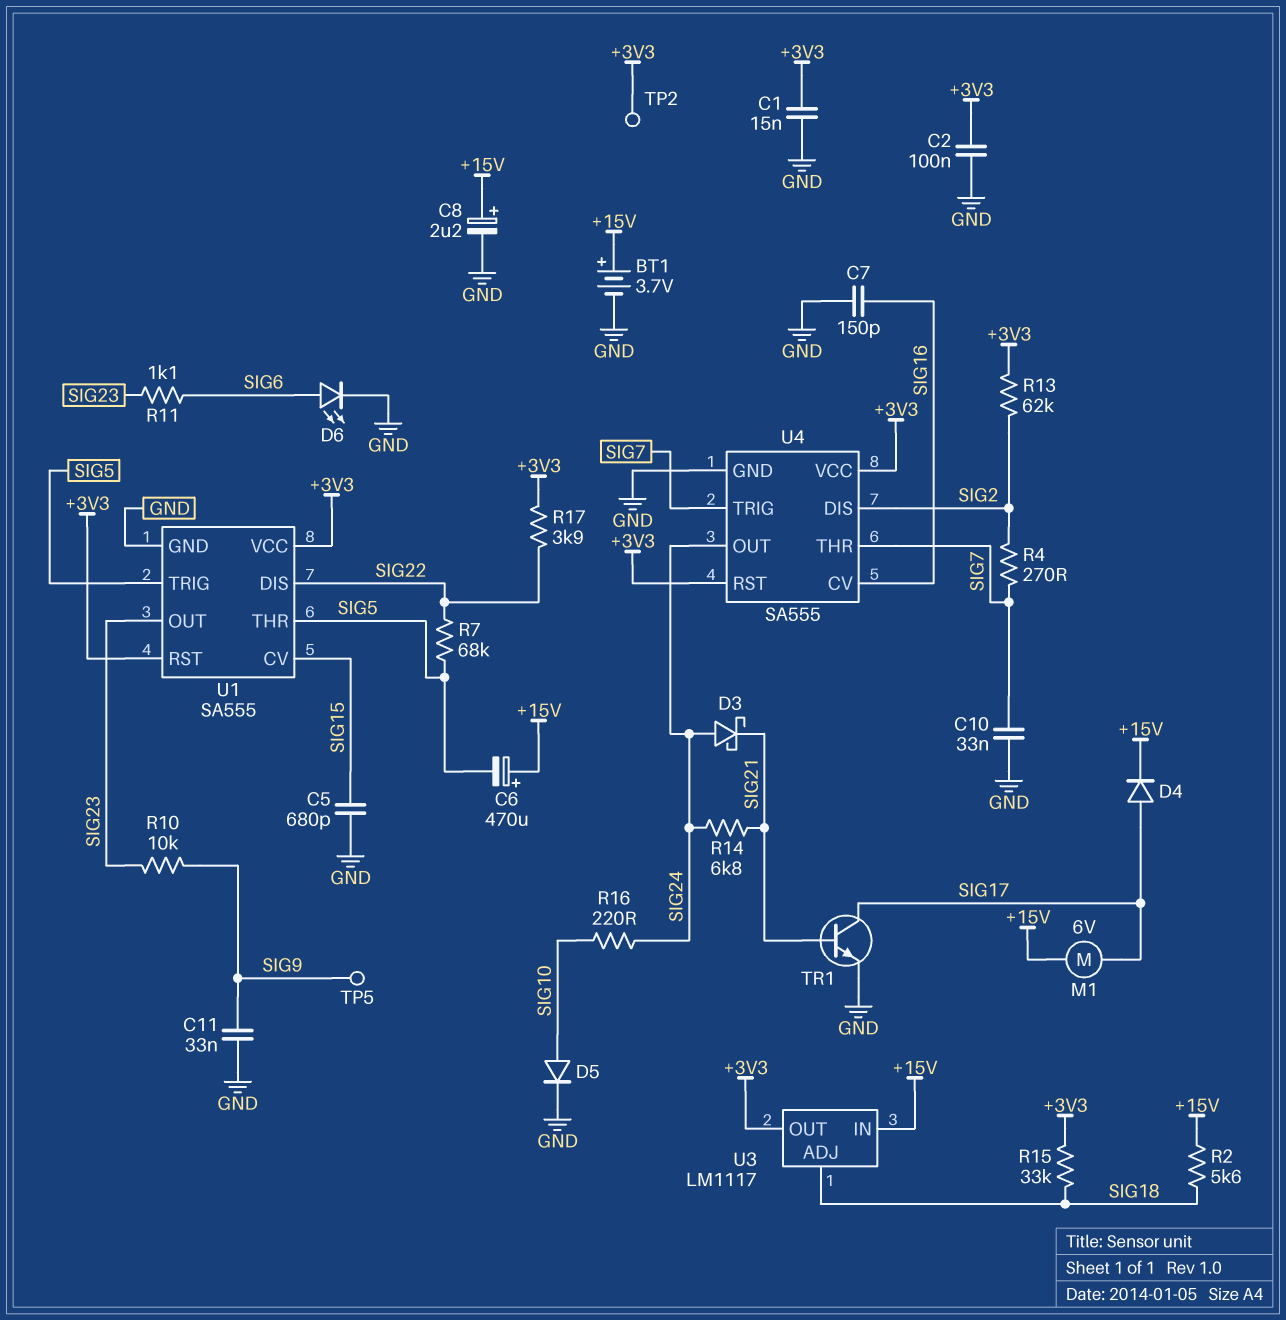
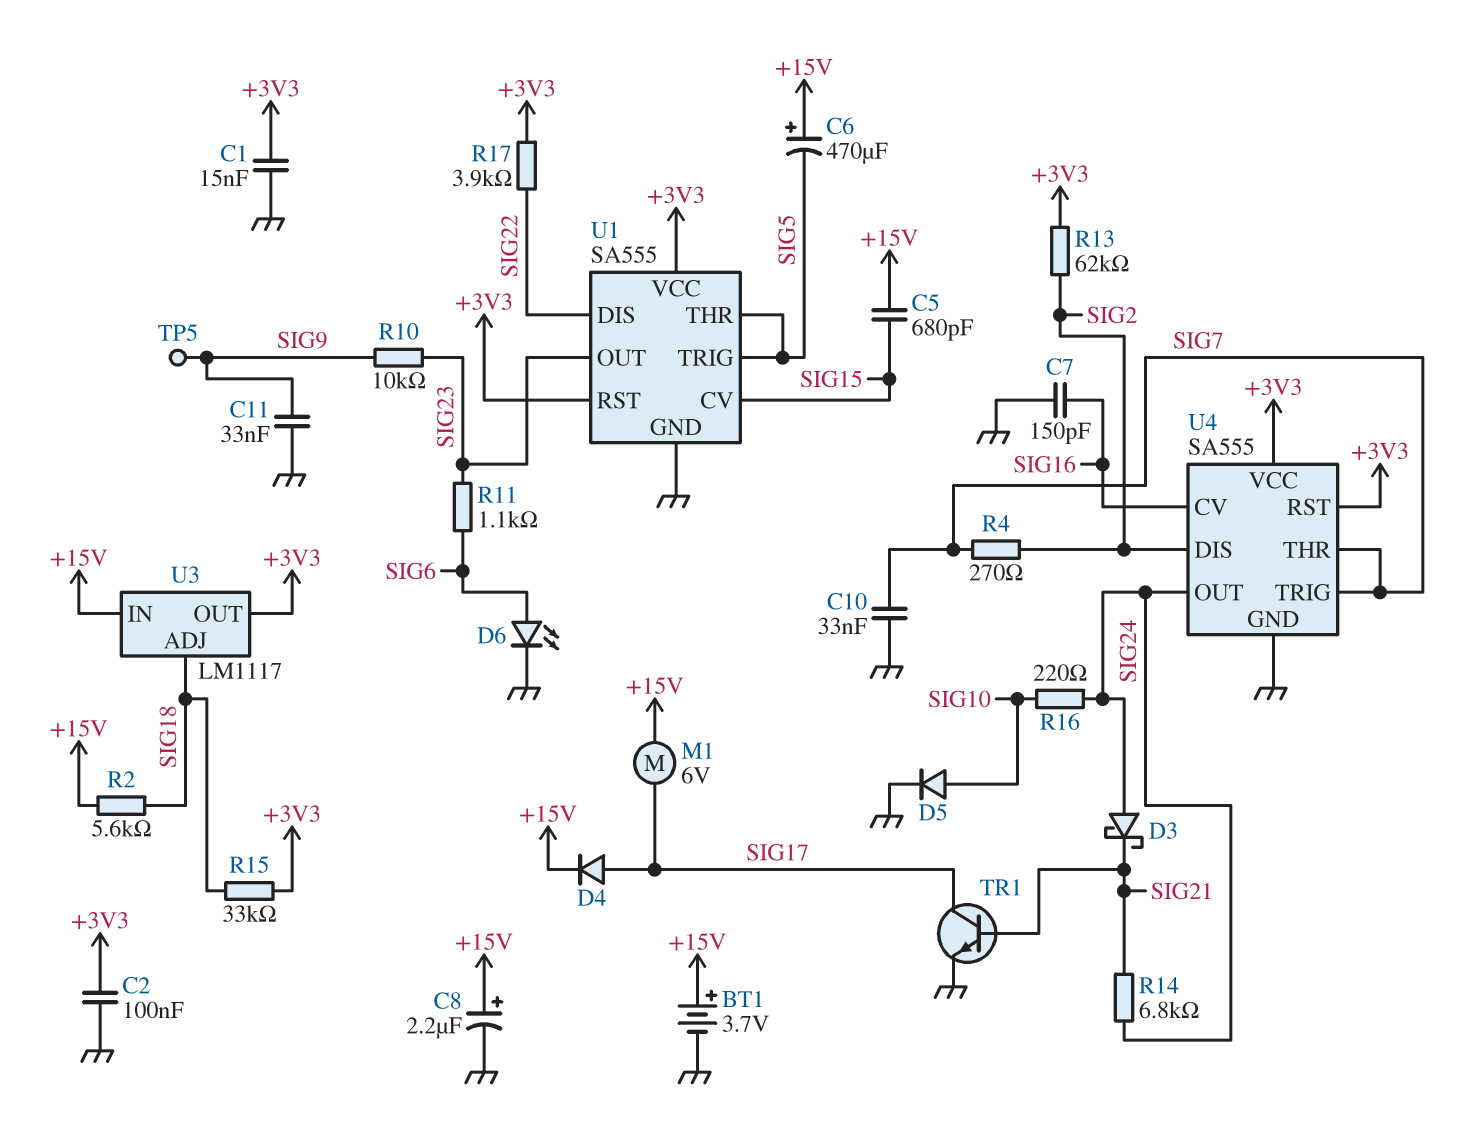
C5: 680pF (GND, SIG15) -> 680pF (+15V, SIG15)
R7: 68k (SIG5, SIG22) -> none
TP2: test point (+3V3) -> none

